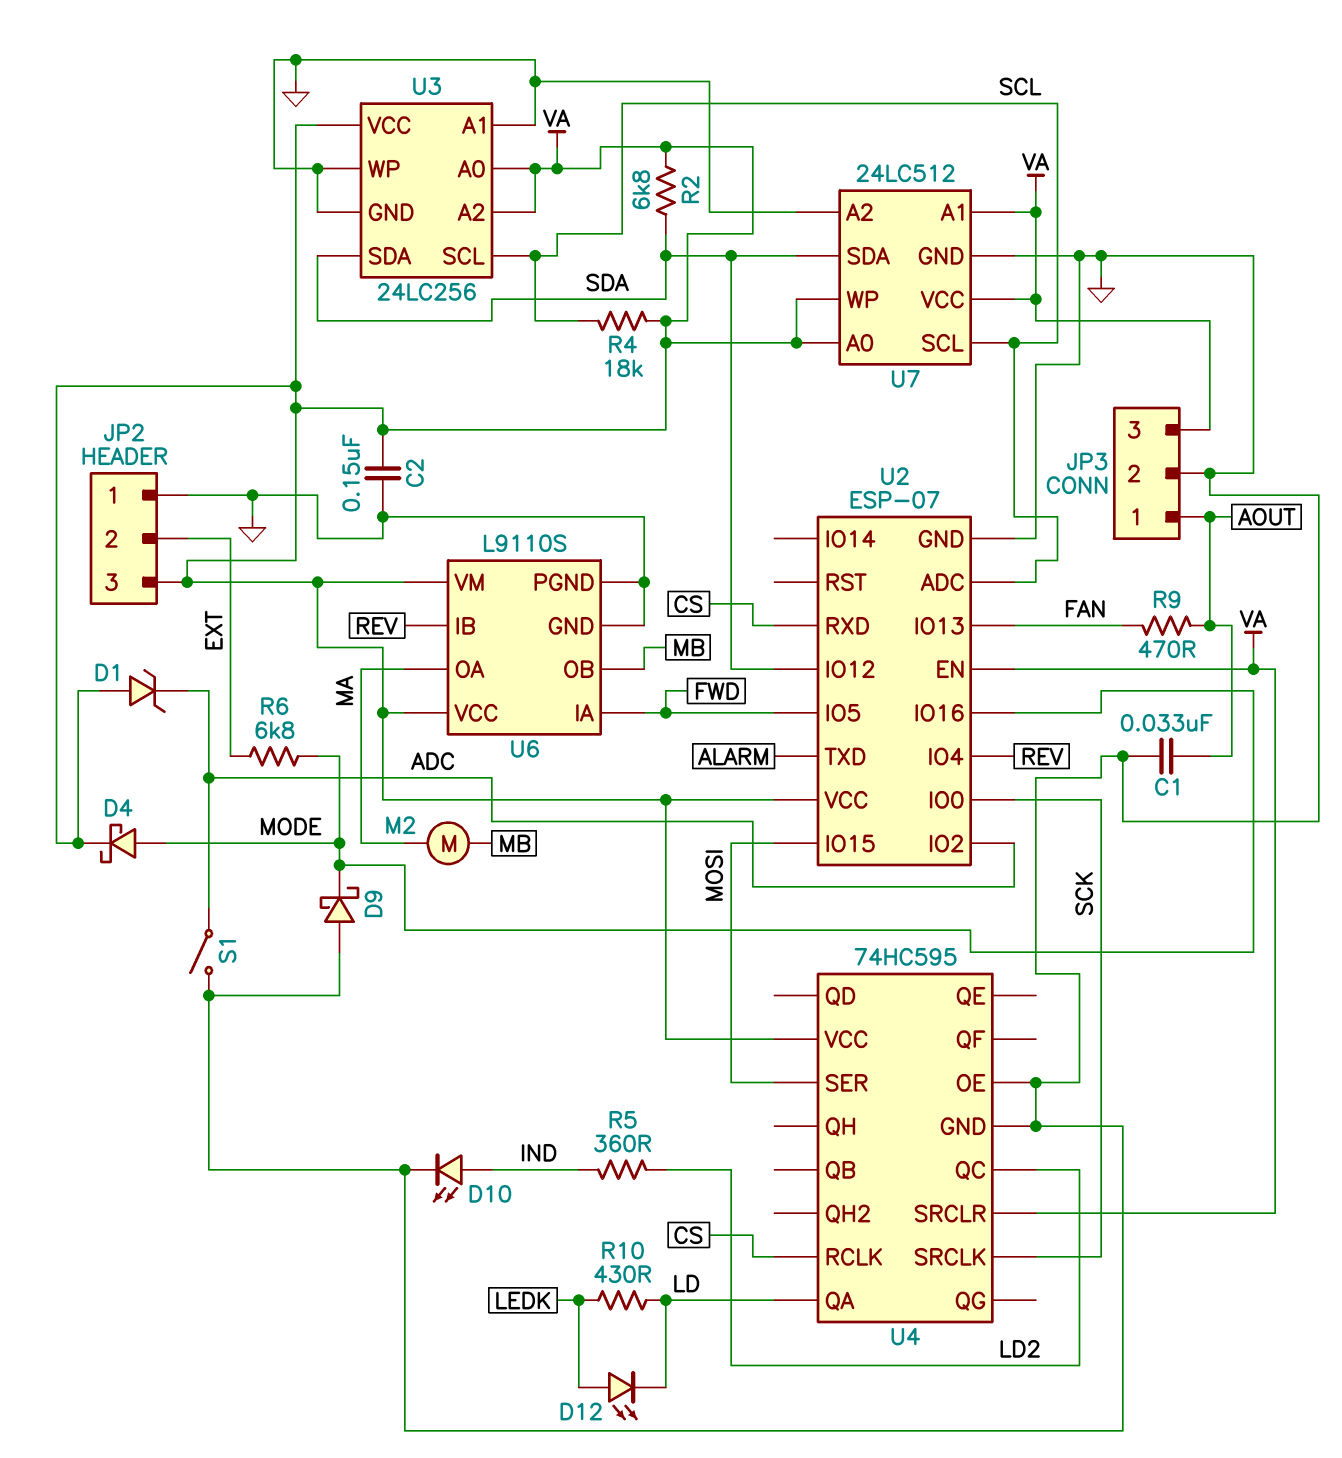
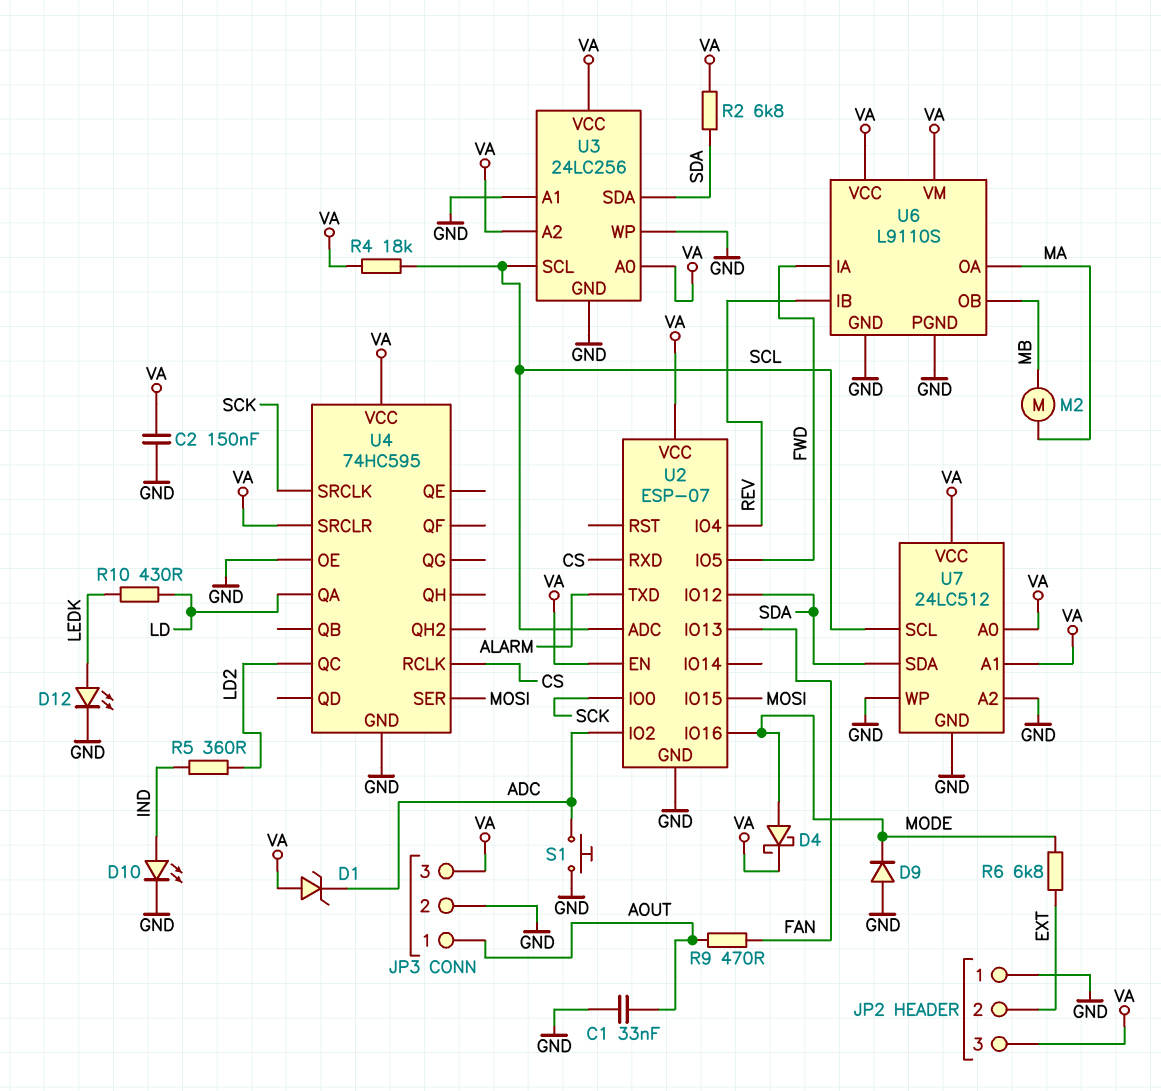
D9: schottky (A GND, K MODE) -> diode (A GND, K MODE)
D12: LED (A LEDK, K LD) -> LED (A LEDK, K GND)
S1: switch (ADC, GND) -> button (ADC, GND)
U7 pin WP: VA -> GND

